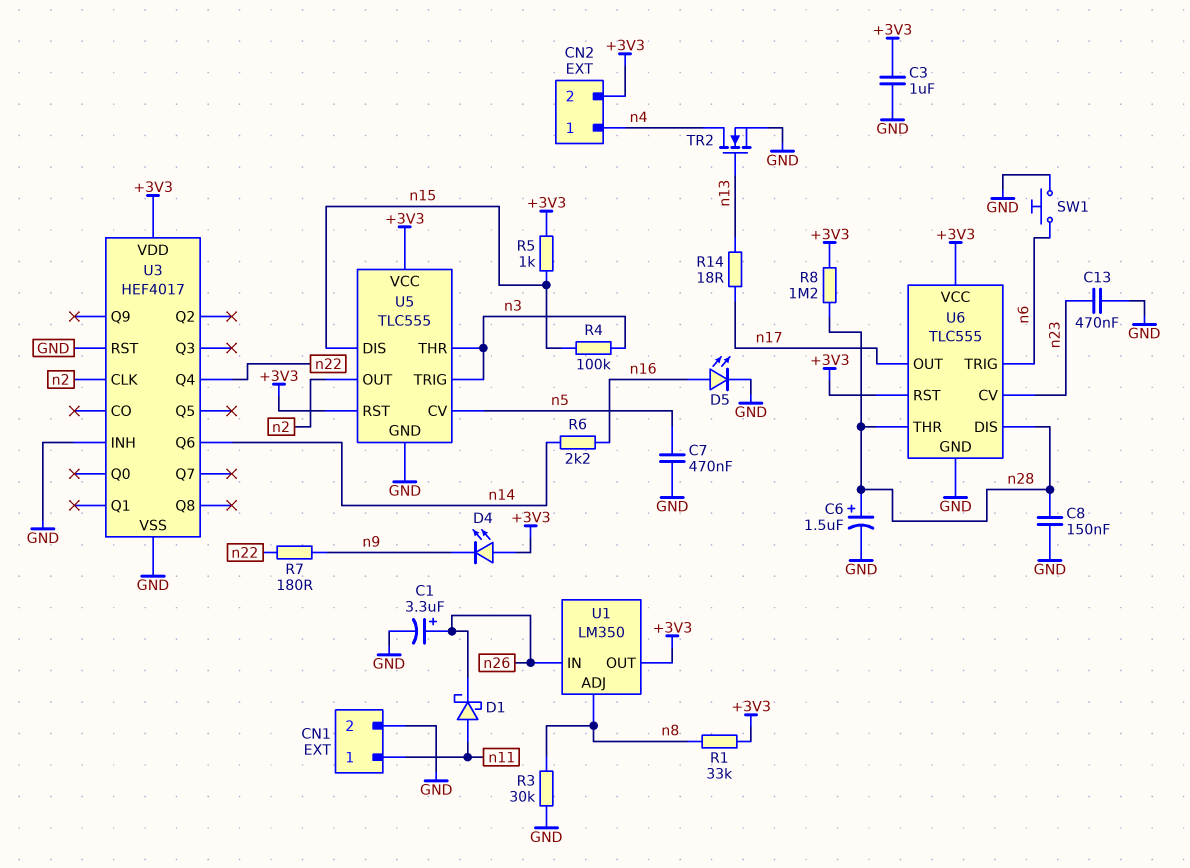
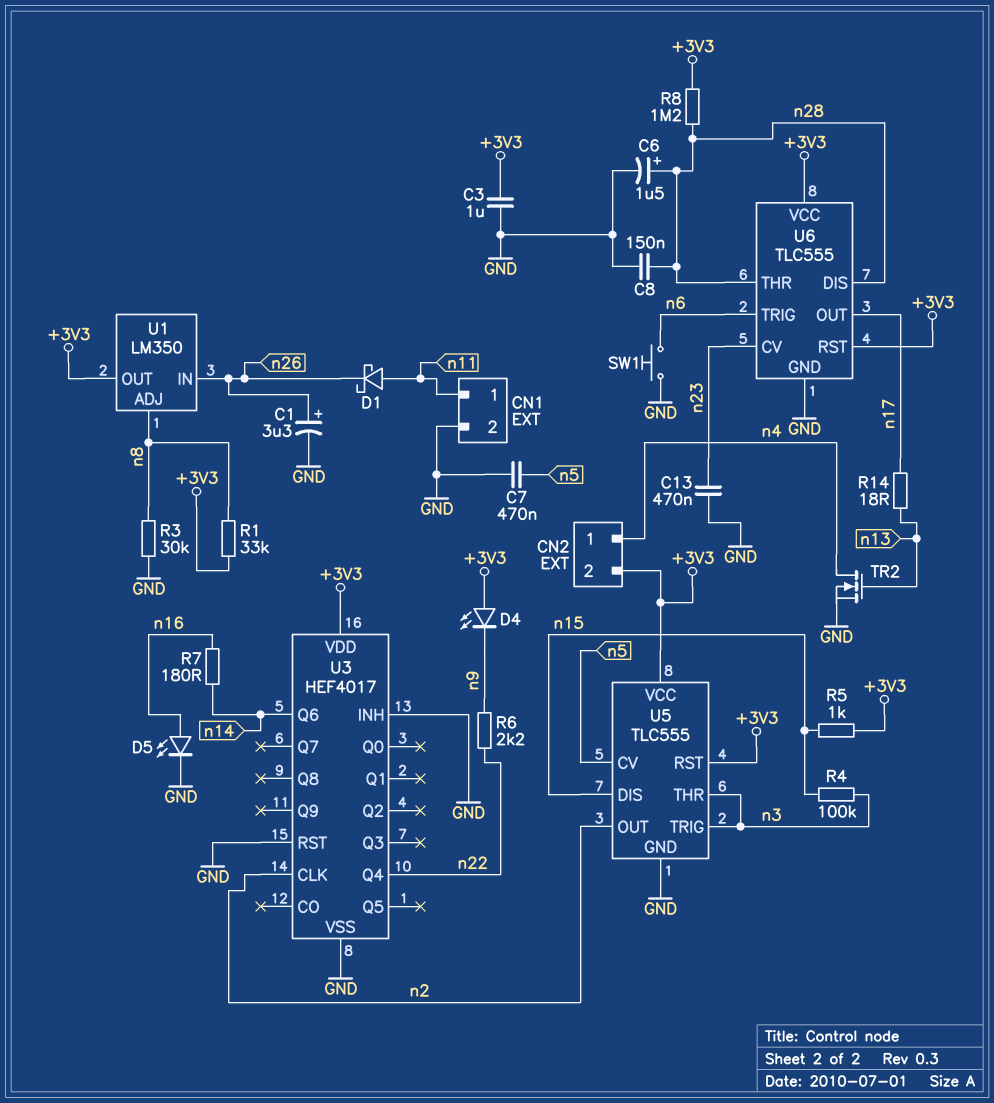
R6: 2.2k (n14, n16) -> 2.2k (n9, n22)
R7: 180 (n9, n22) -> 180 (n14, n16)

